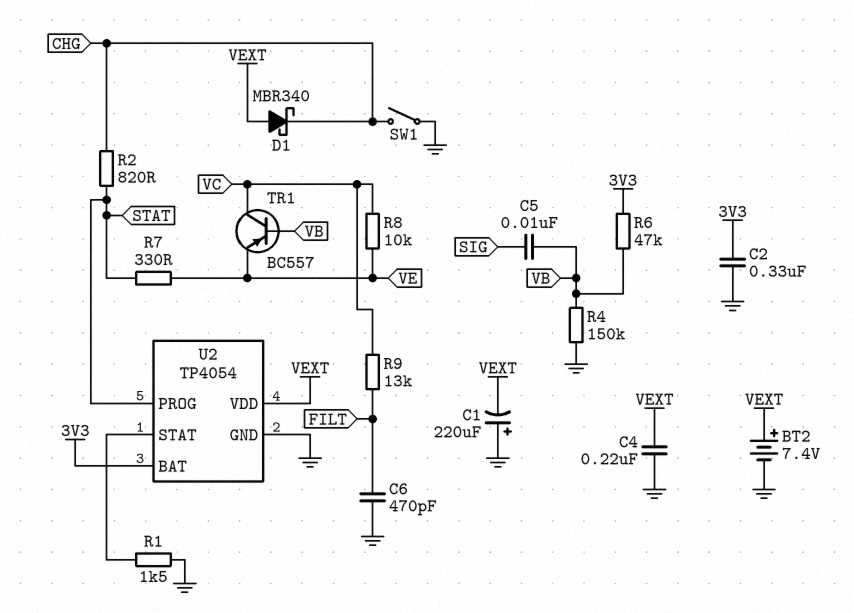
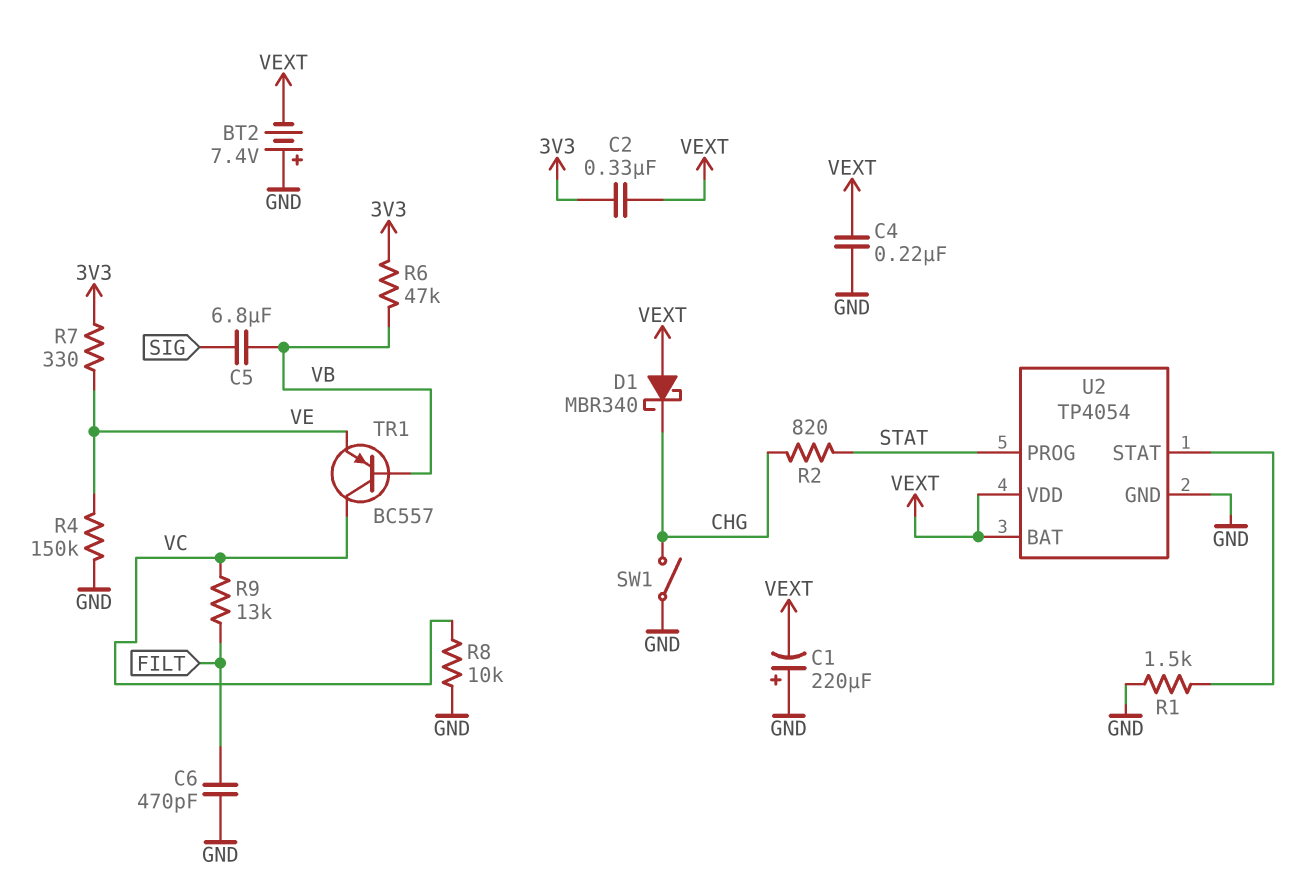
BT2: 7.4V (plus VEXT, minus GND) -> 7.4V (plus GND, minus VEXT)
C2: 330nF (3V3, GND) -> 330nF (3V3, VEXT)
C5: 10nF (SIG, VB) -> 6.8uF (SIG, VB)
R4: 150k (GND, VB) -> 150k (GND, VE)
R7: 330 (STAT, VE) -> 330 (3V3, VE)
R8: 10k (VC, VE) -> 10k (GND, VC)
U2 pin BAT: 3V3 -> VEXT

